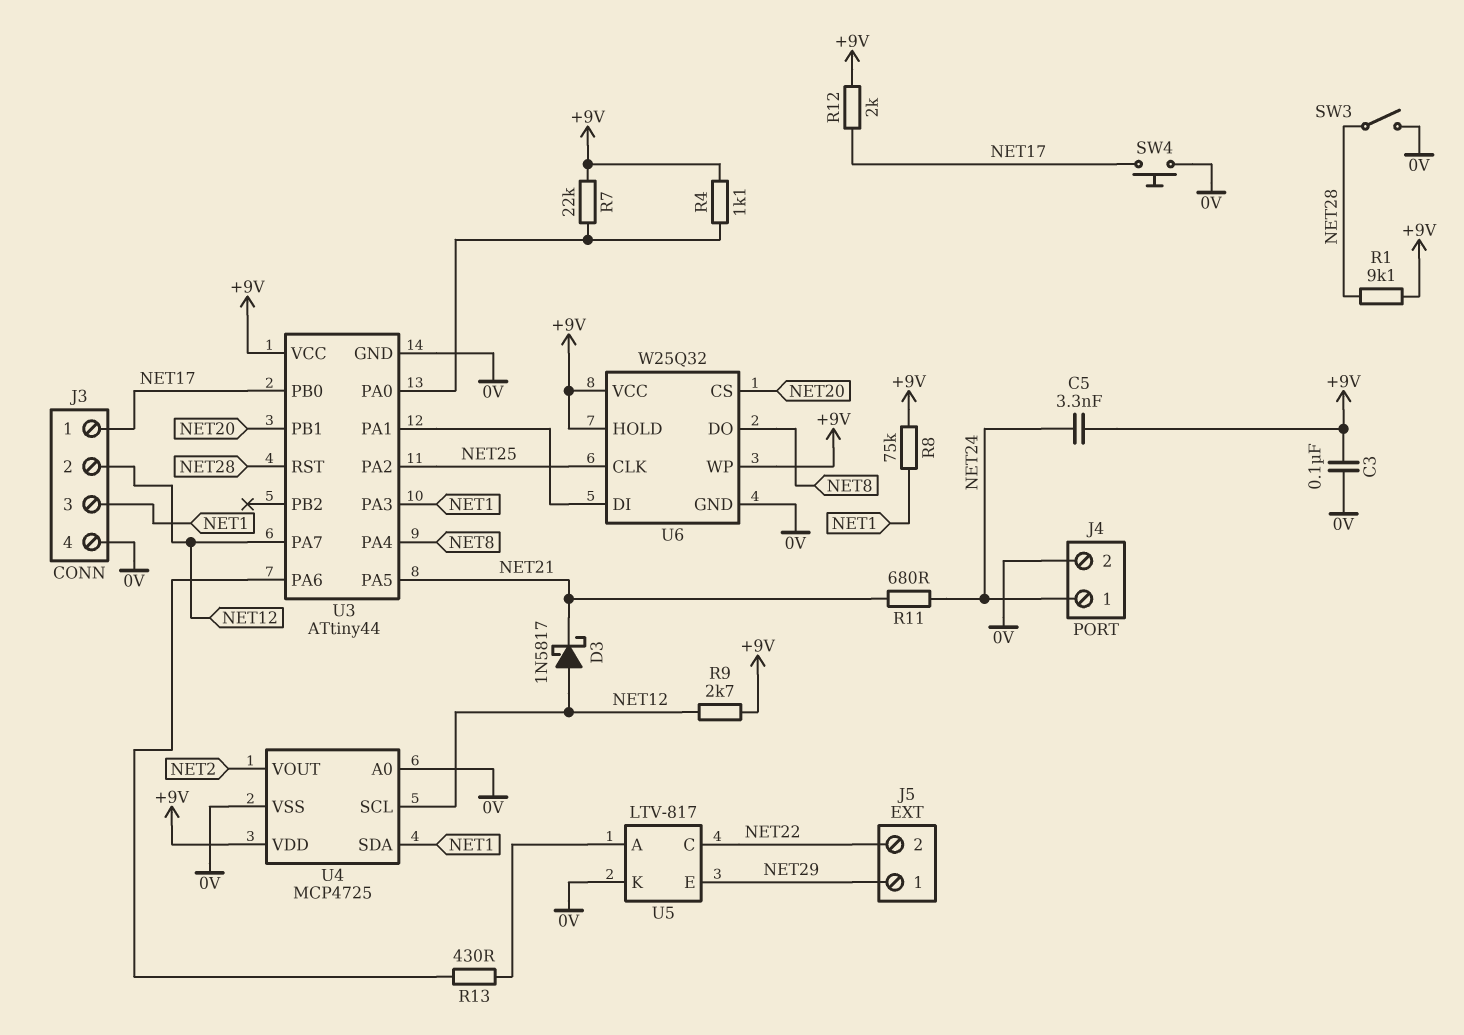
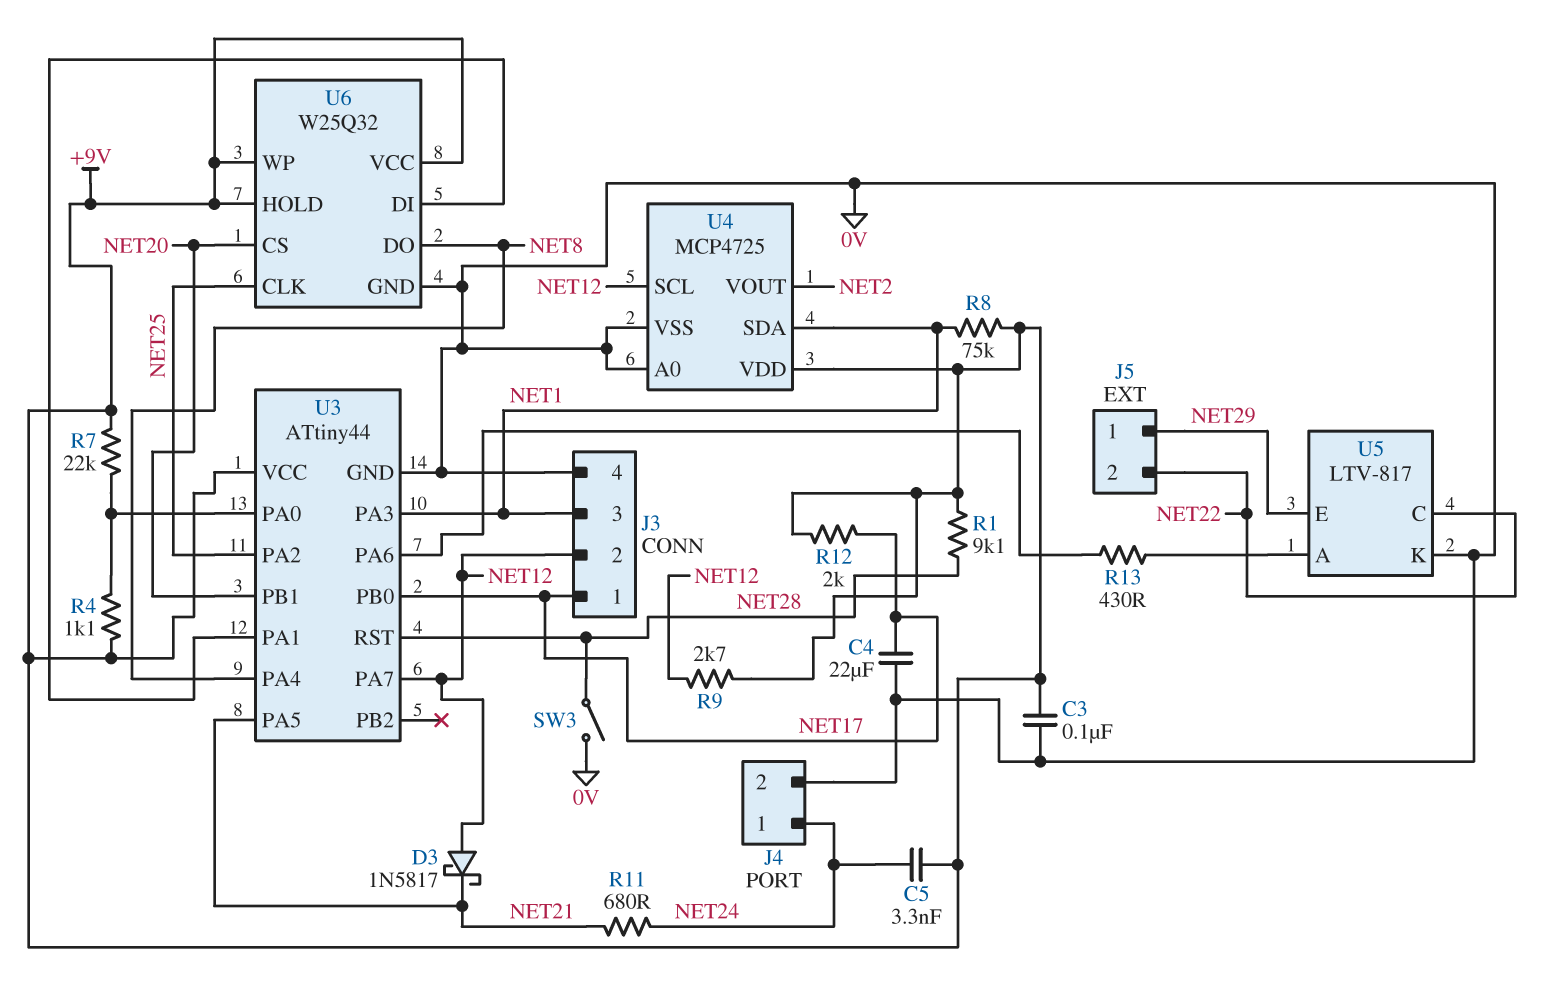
C4: none -> 22uF (0V, NET17)
SW4: button (0V, NET17) -> none

